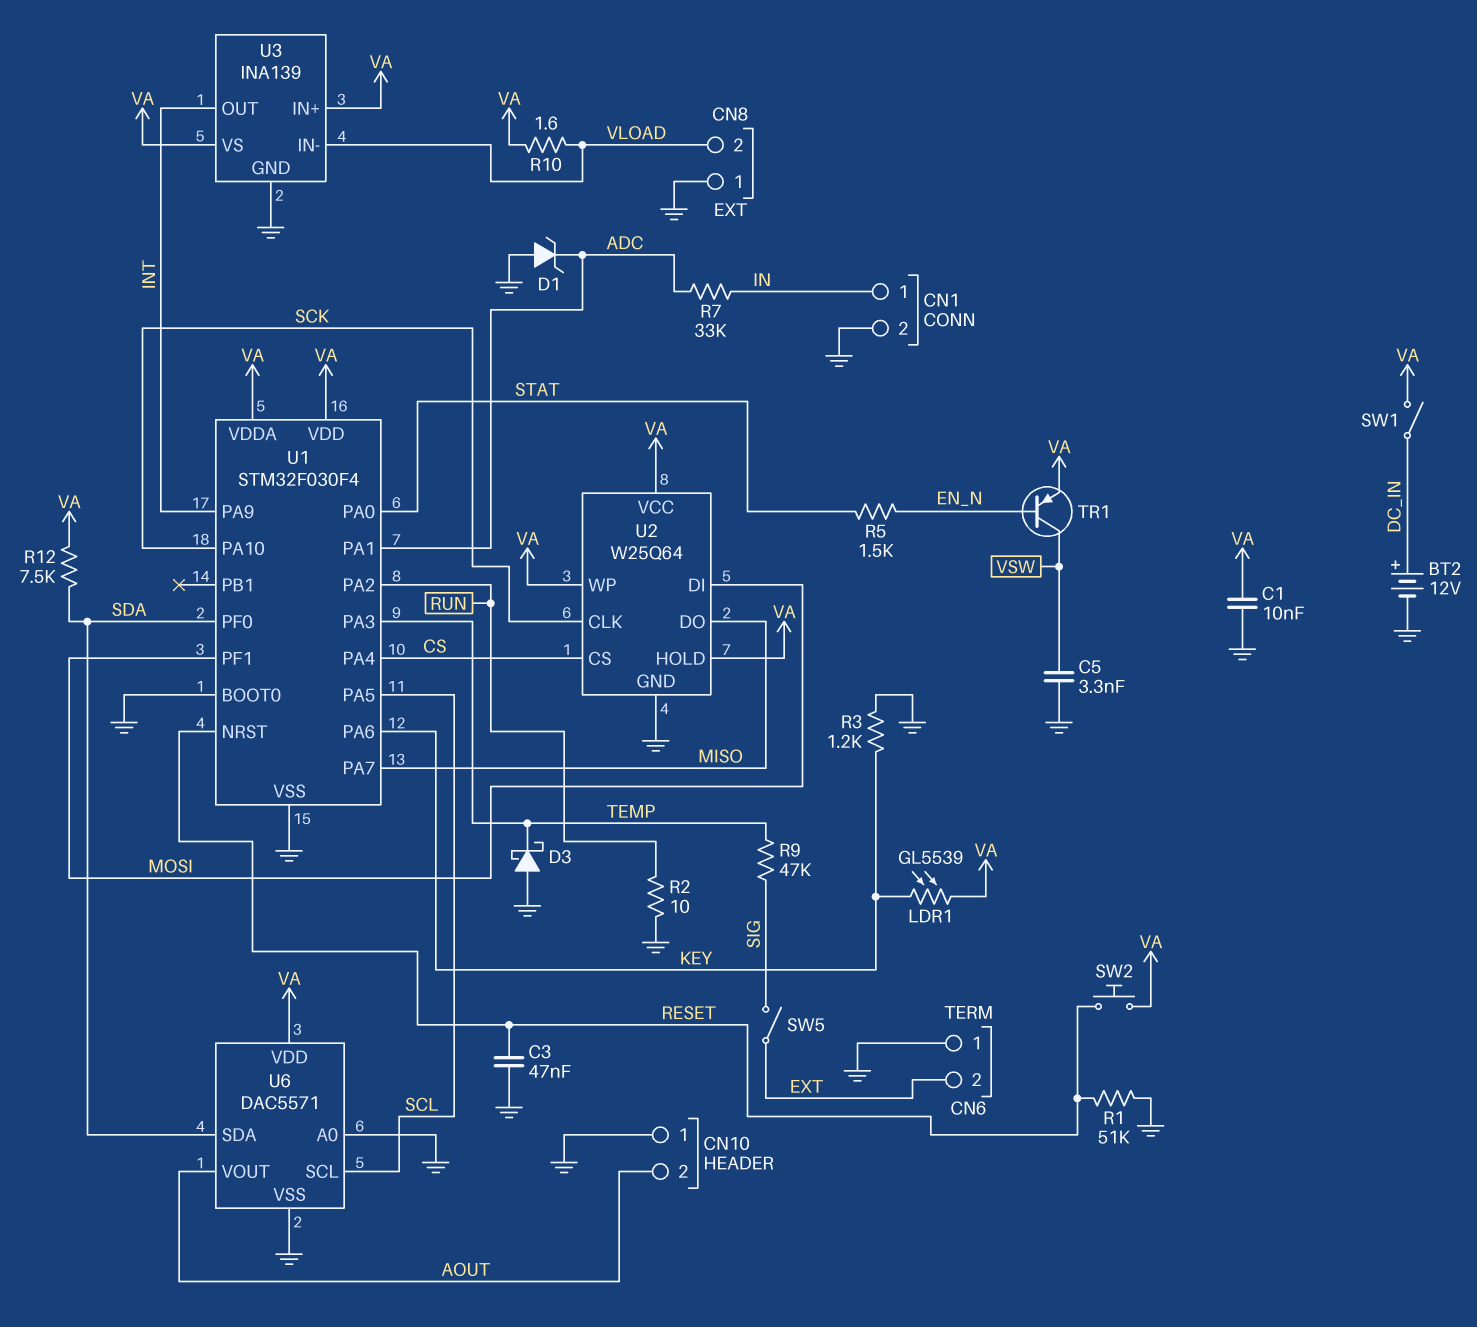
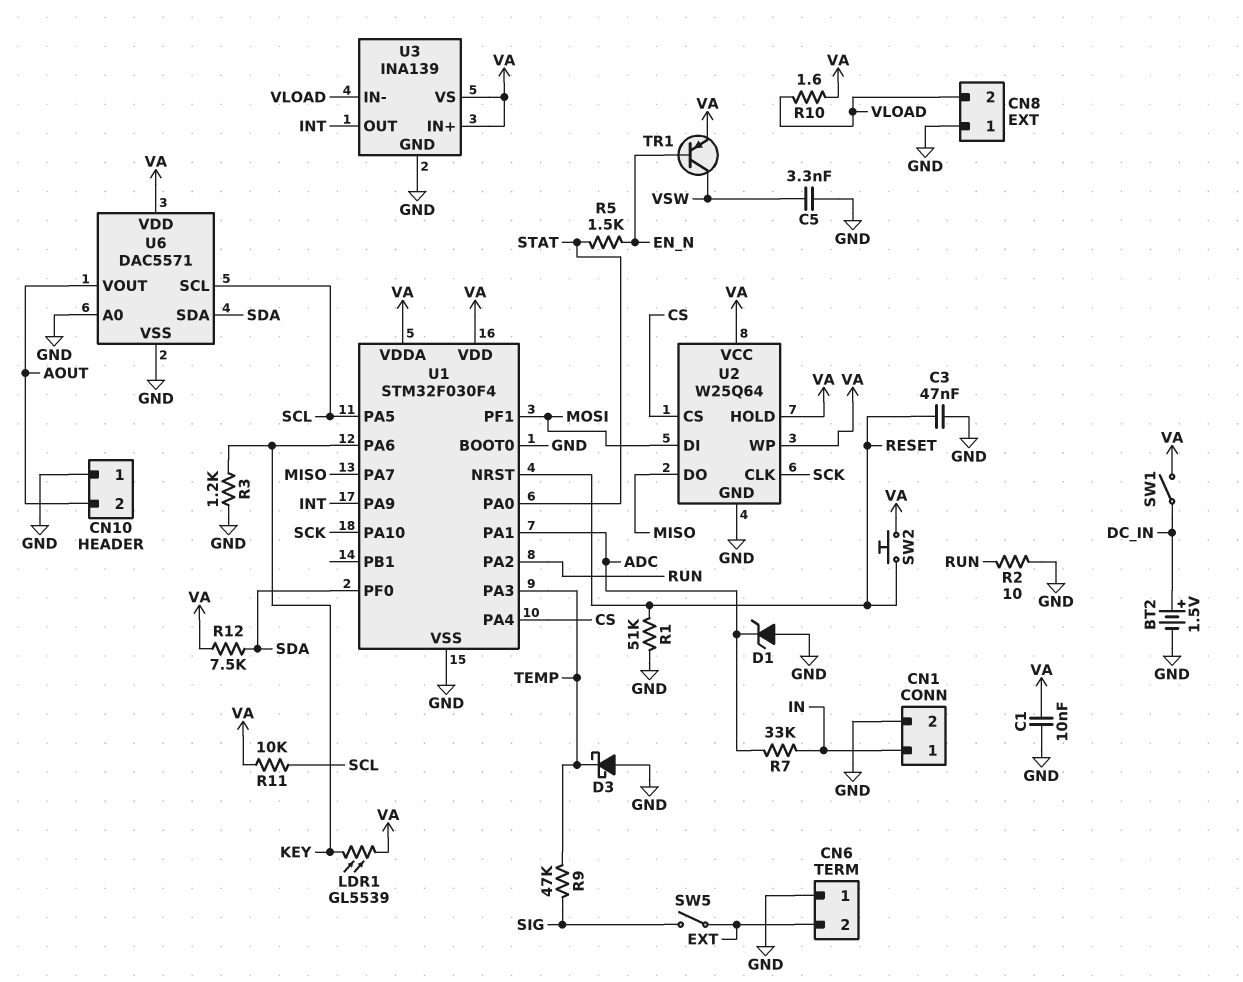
BT2: 12V (plus DC_IN, minus GND) -> 1.5V (plus DC_IN, minus GND)
R11: none -> 10k (SCL, VA)

